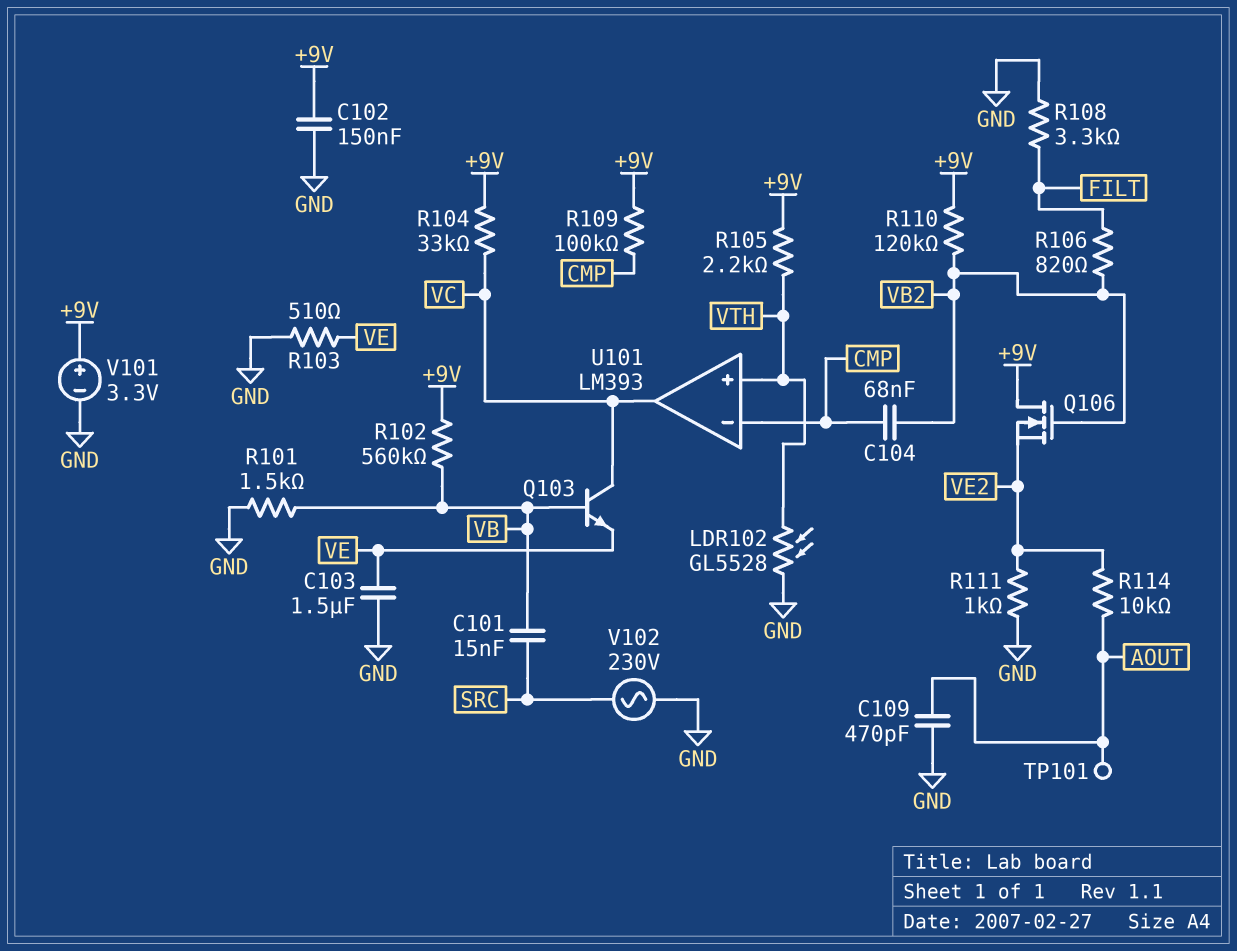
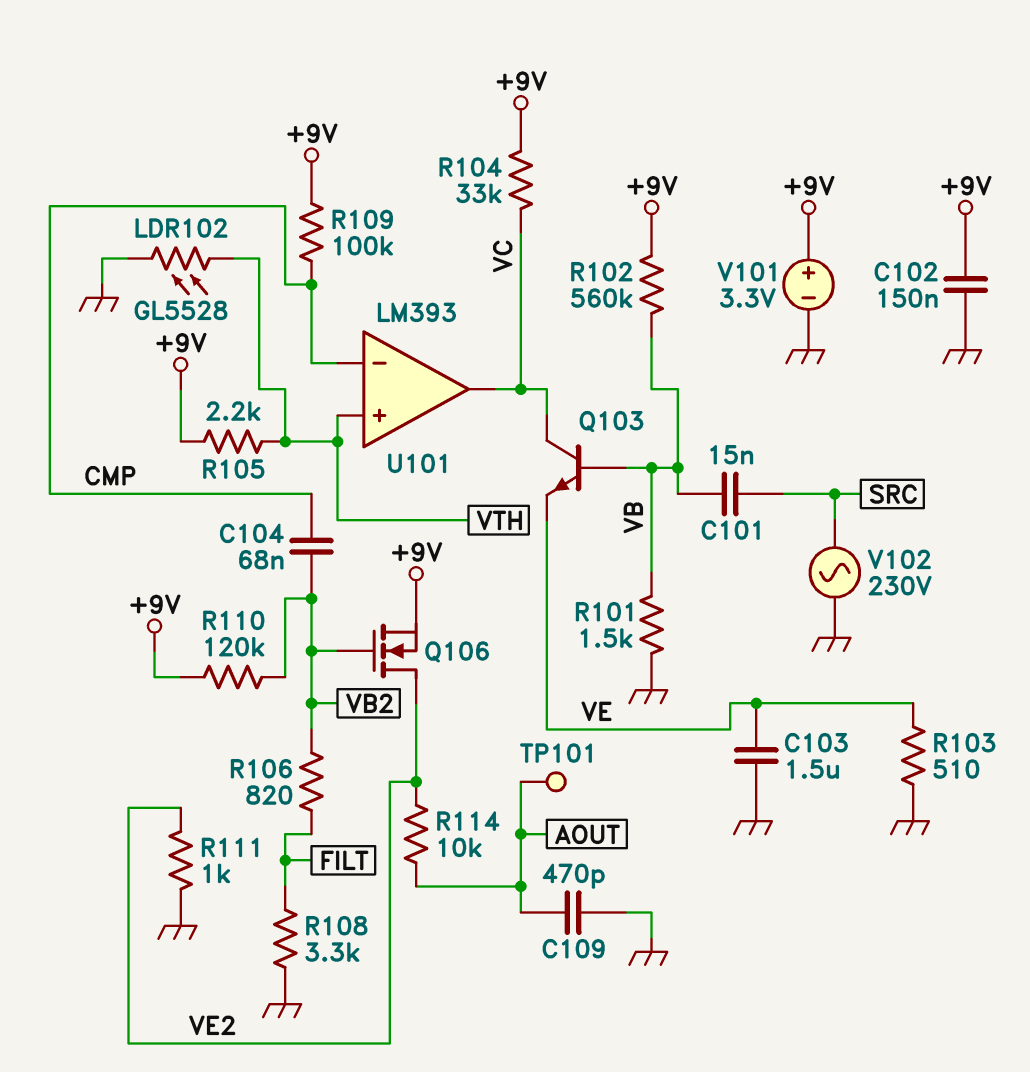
Q106: NMOS (G VB2, D +9V, S VE2) -> NMOS (G VB2, D VE2, S +9V)

